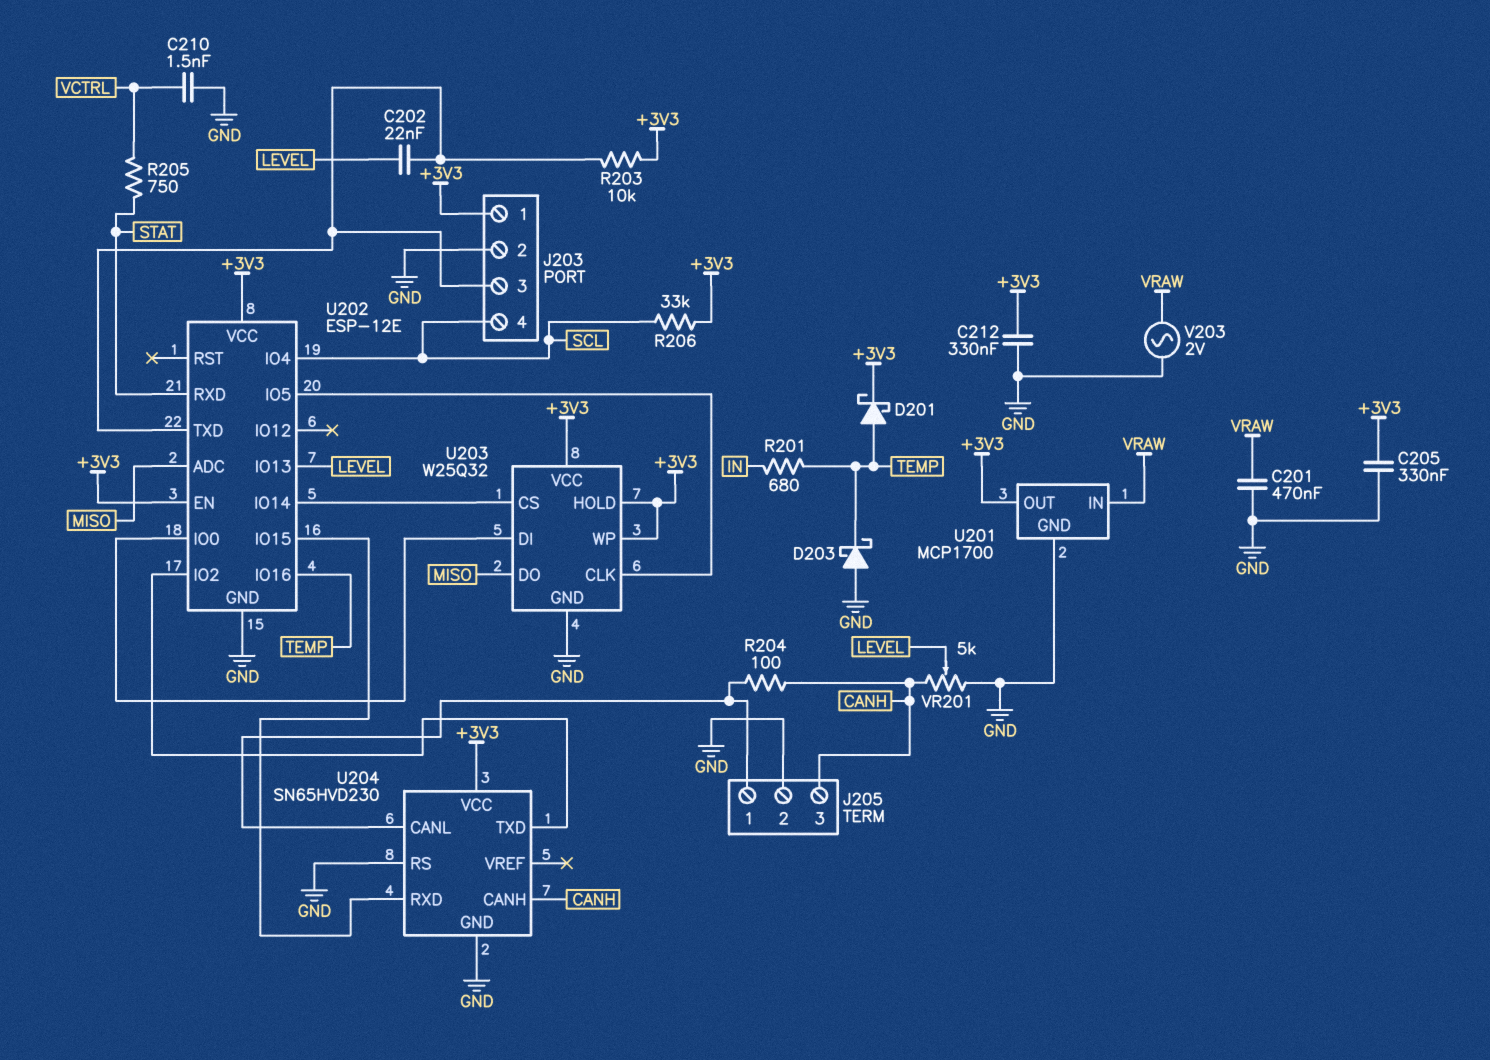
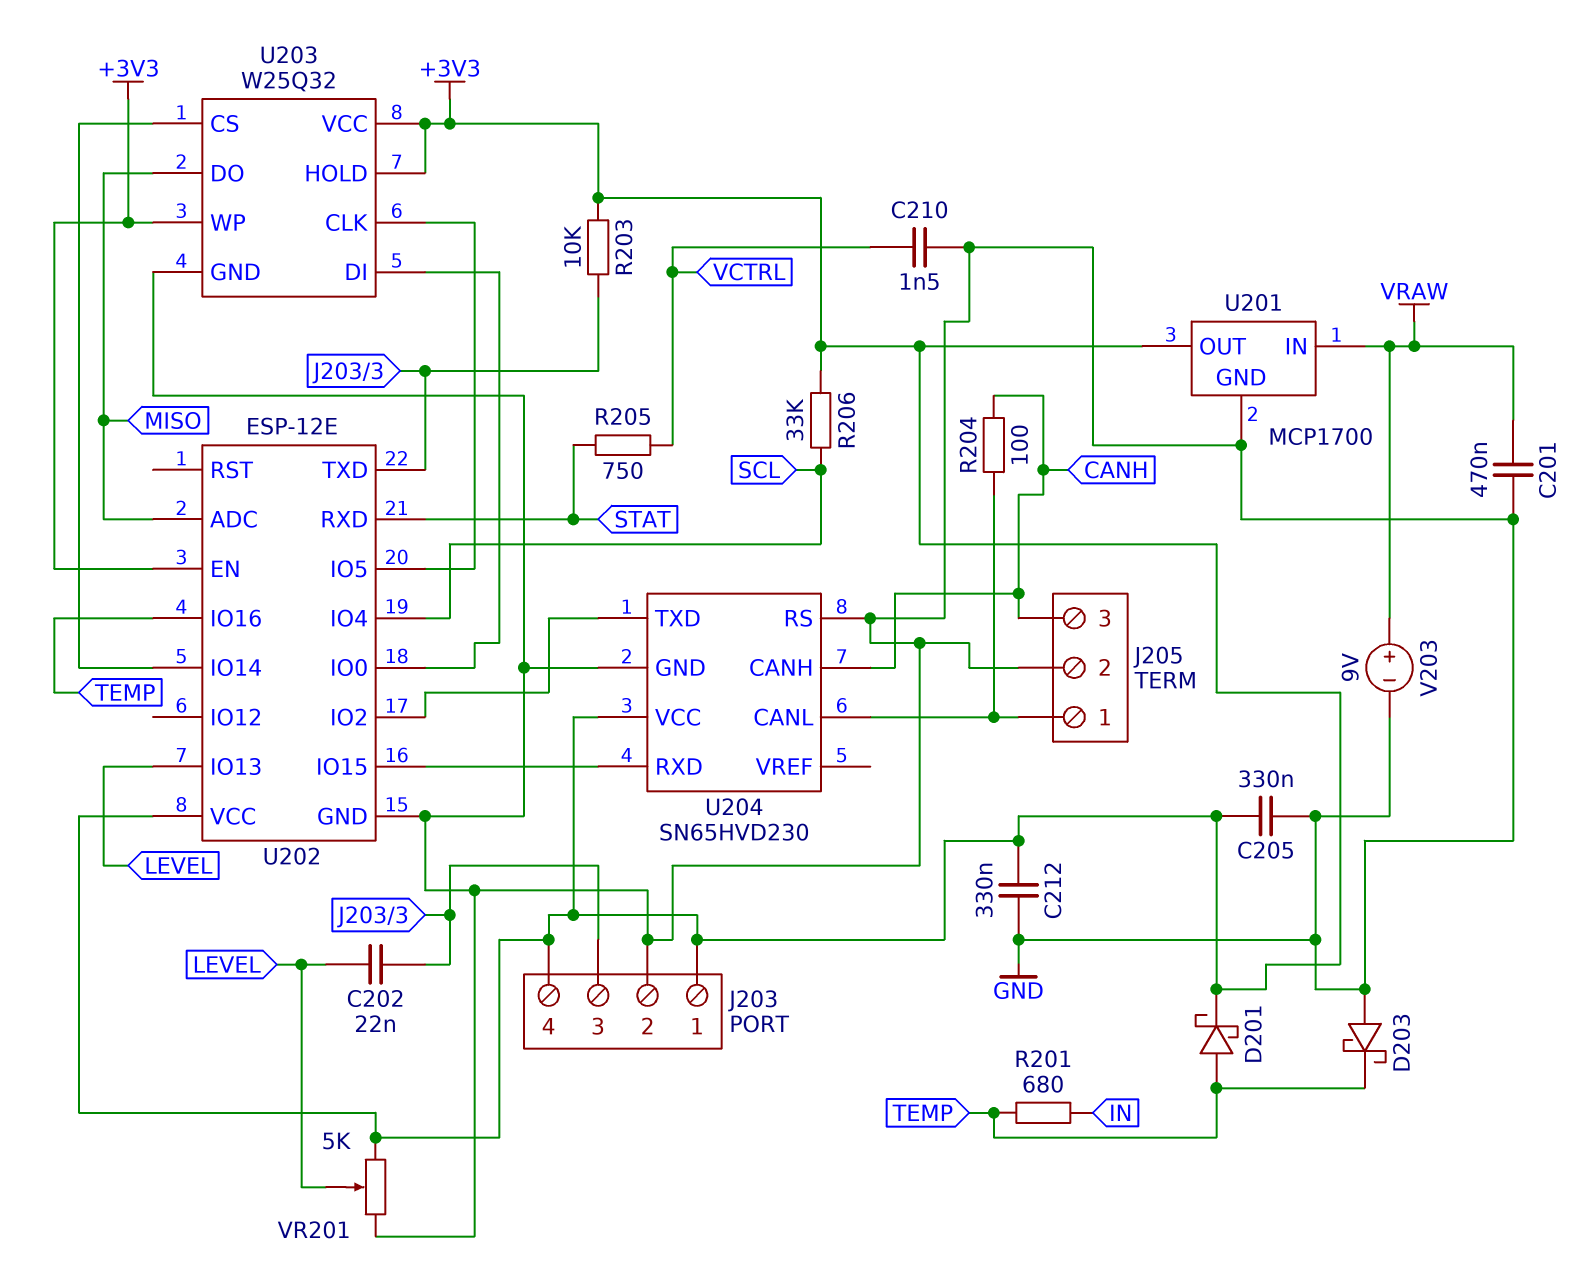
J203 pin 4: SCL -> +3V3
V203: AC 2V (GND, VRAW) -> 9V (plus VRAW, minus GND)
VR201: 5k (CANH, GND, wiper LEVEL) -> 5k (+3V3, GND, wiper LEVEL)

